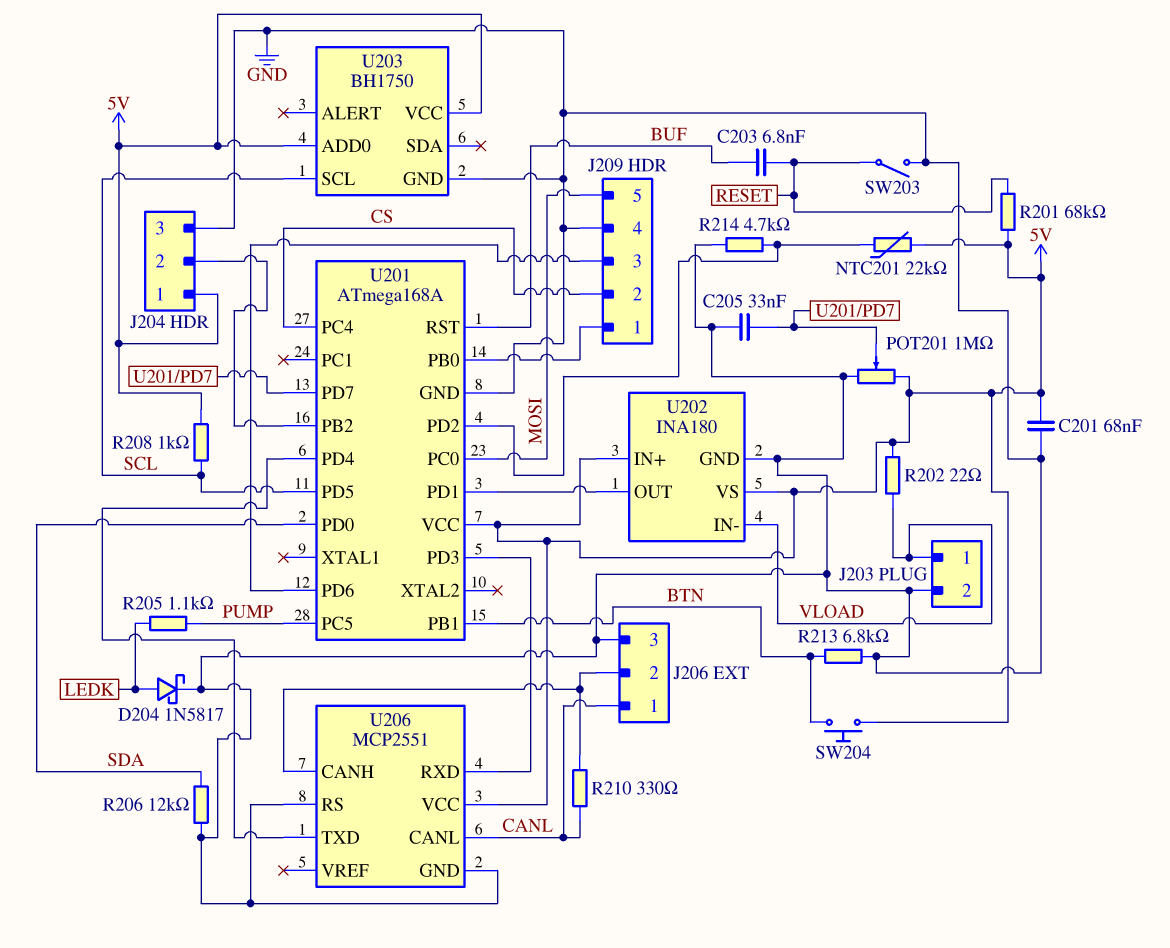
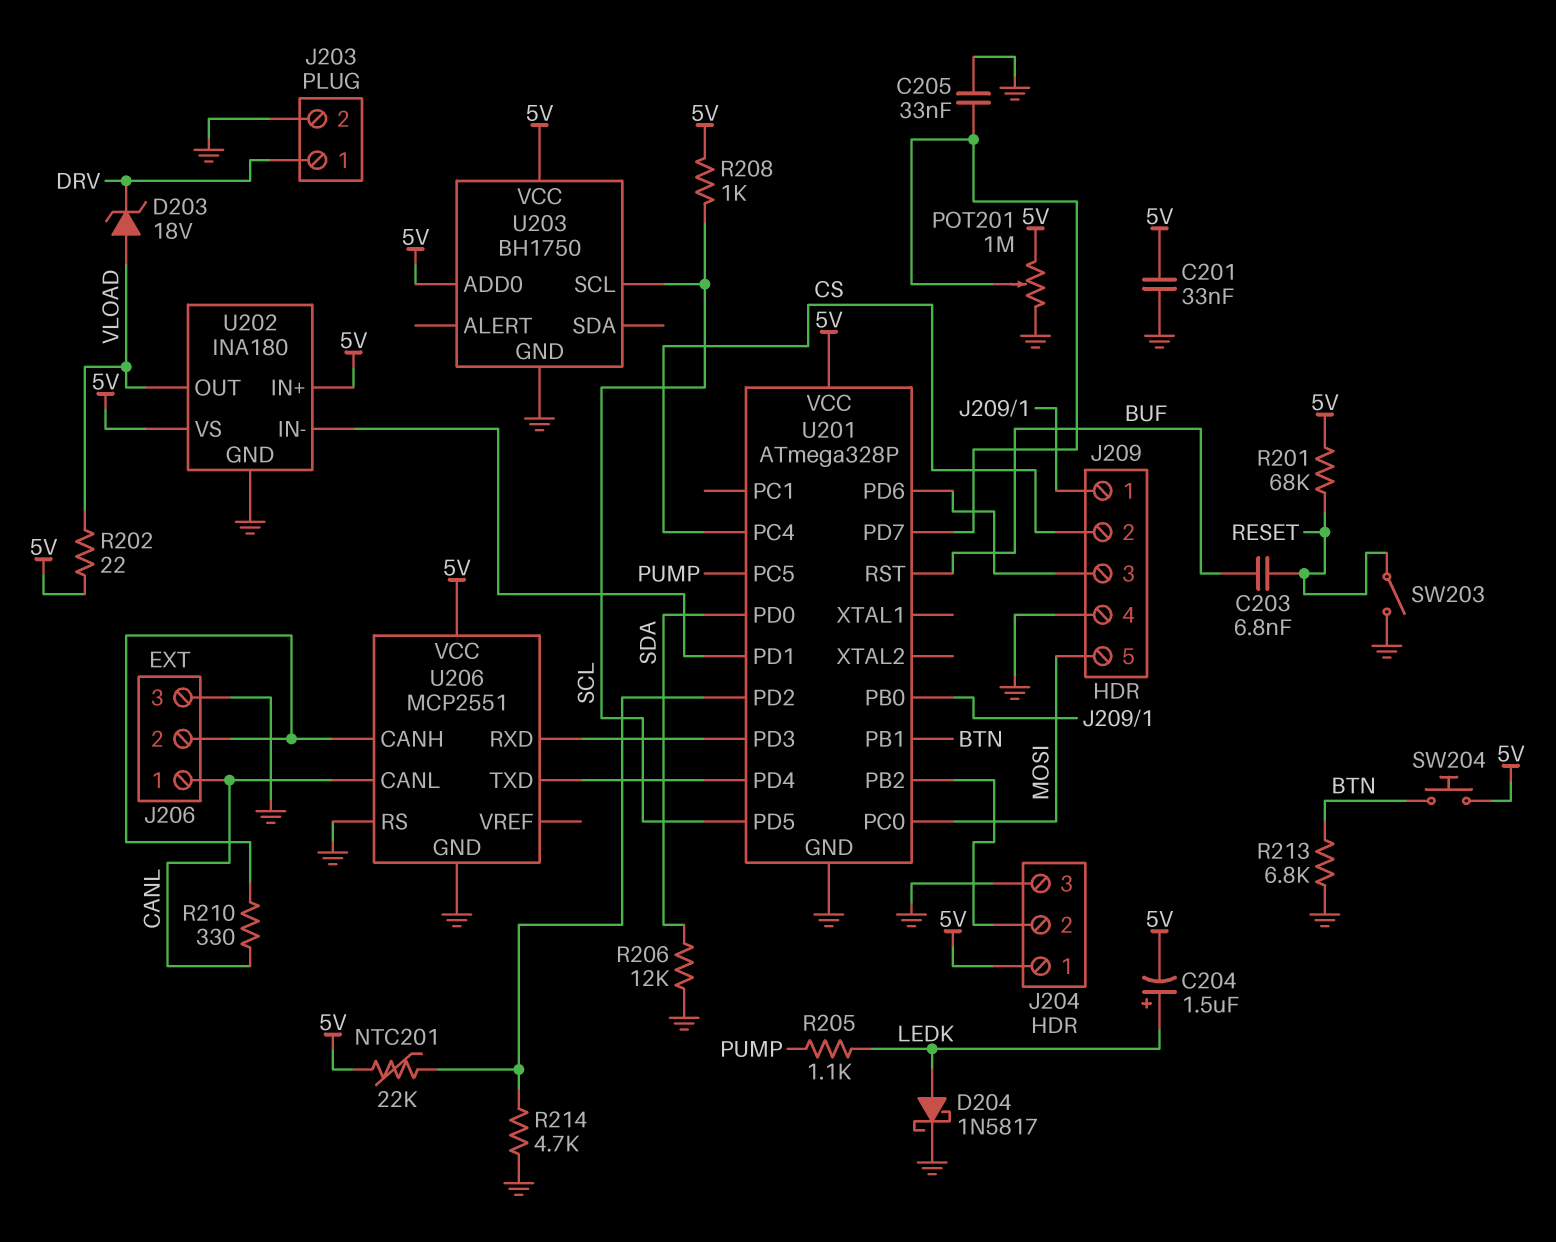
C201: 68nF (5V, GND) -> 33nF (5V, GND)
C204: none -> 1.5uF (plus LEDK, minus 5V)
D203: none -> zener 18V (A VLOAD, K DRV)
J203 pin 1: VLOAD -> DRV
U201: ATmega168A -> ATmega328P
U202 pin IN-: VLOAD -> U201/PD1
U202 pin OUT: U201/PD1 -> VLOAD

